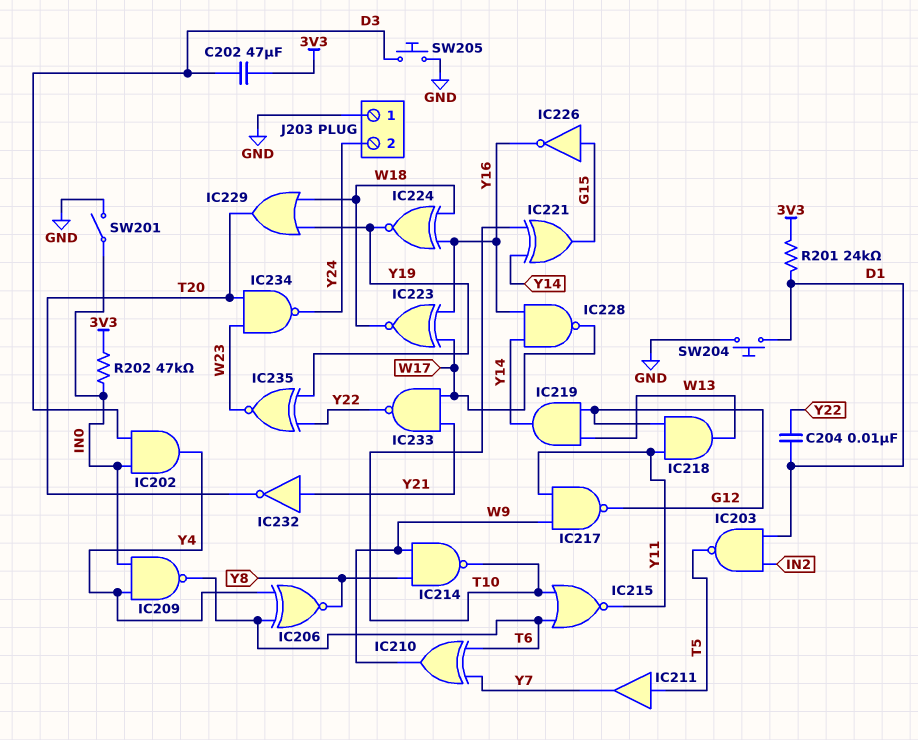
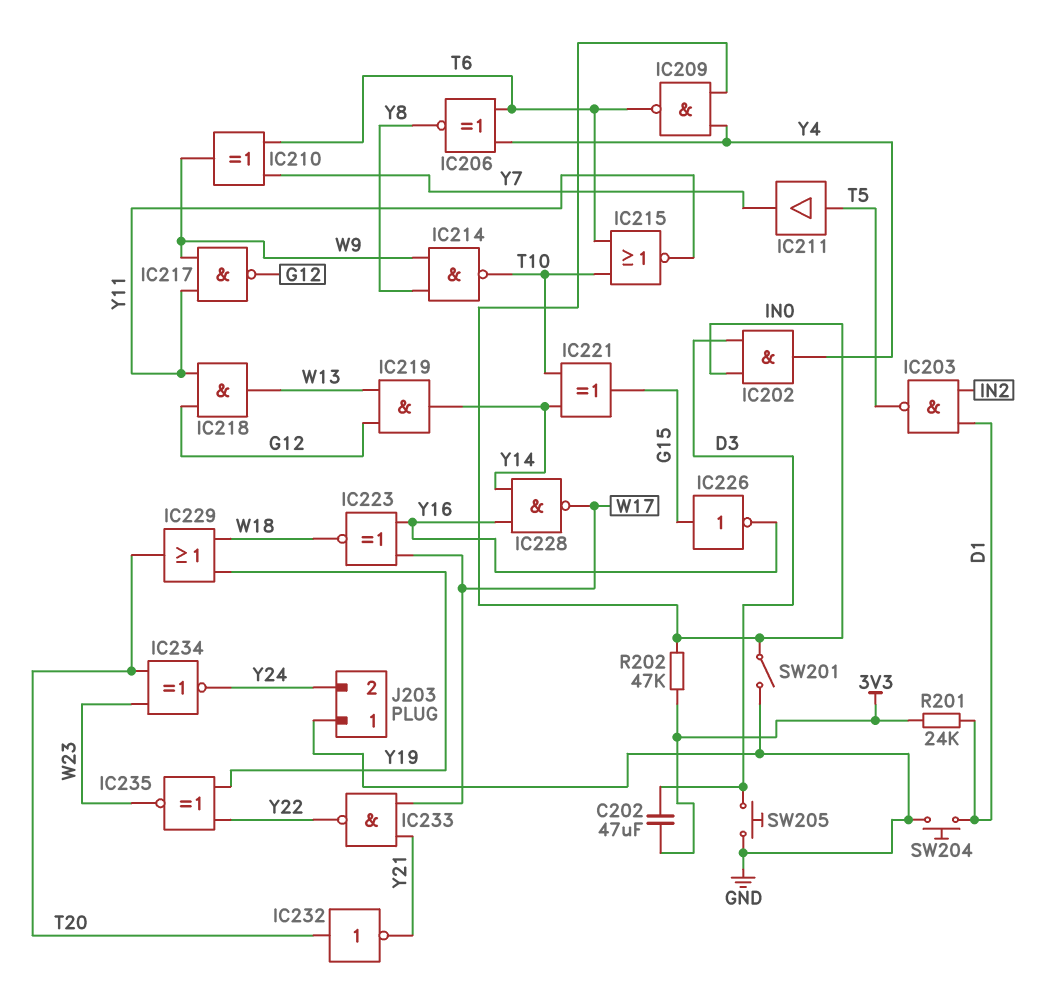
C204: 10nF (D1, Y22) -> none
IC224: XNOR (in W18, in Y16, out Y19) -> none
IC232: NOT (in Y21, out T20) -> NOT (in T20, out Y21)
IC234: NAND (in T20, in W23, out Y24) -> XNOR (in T20, in W23, out Y24)

